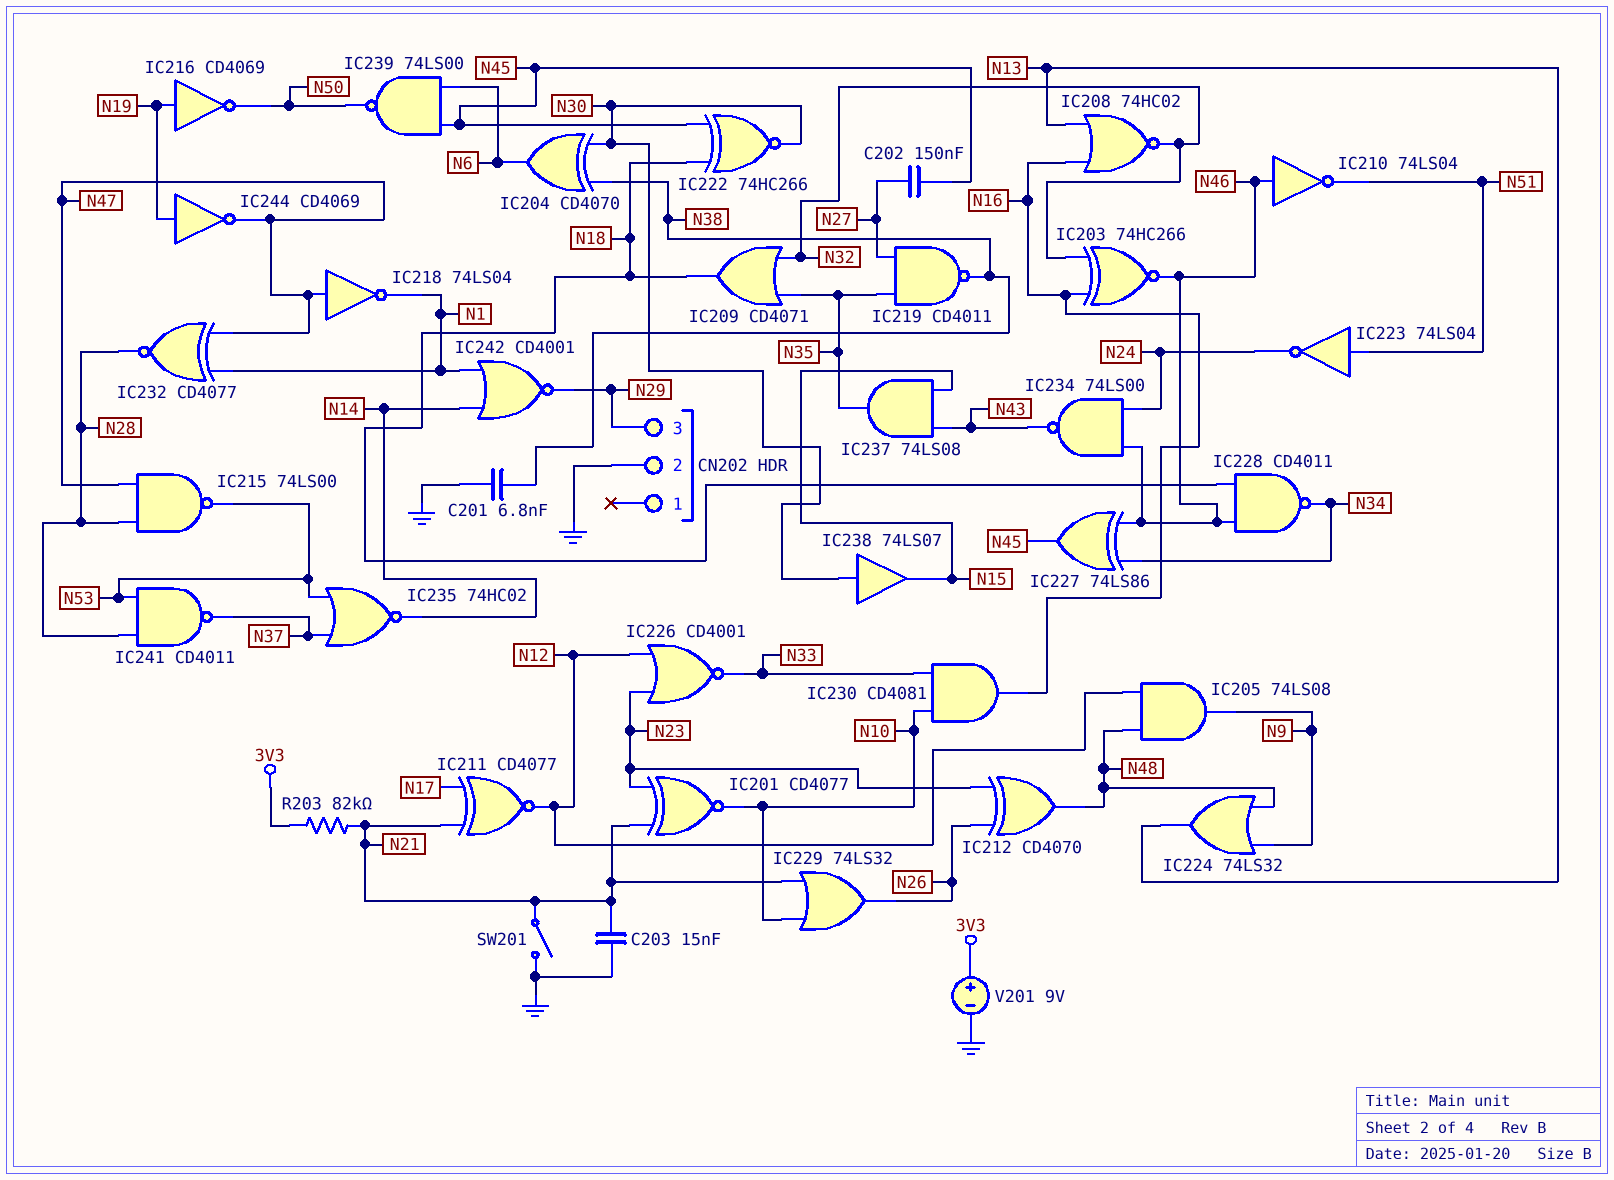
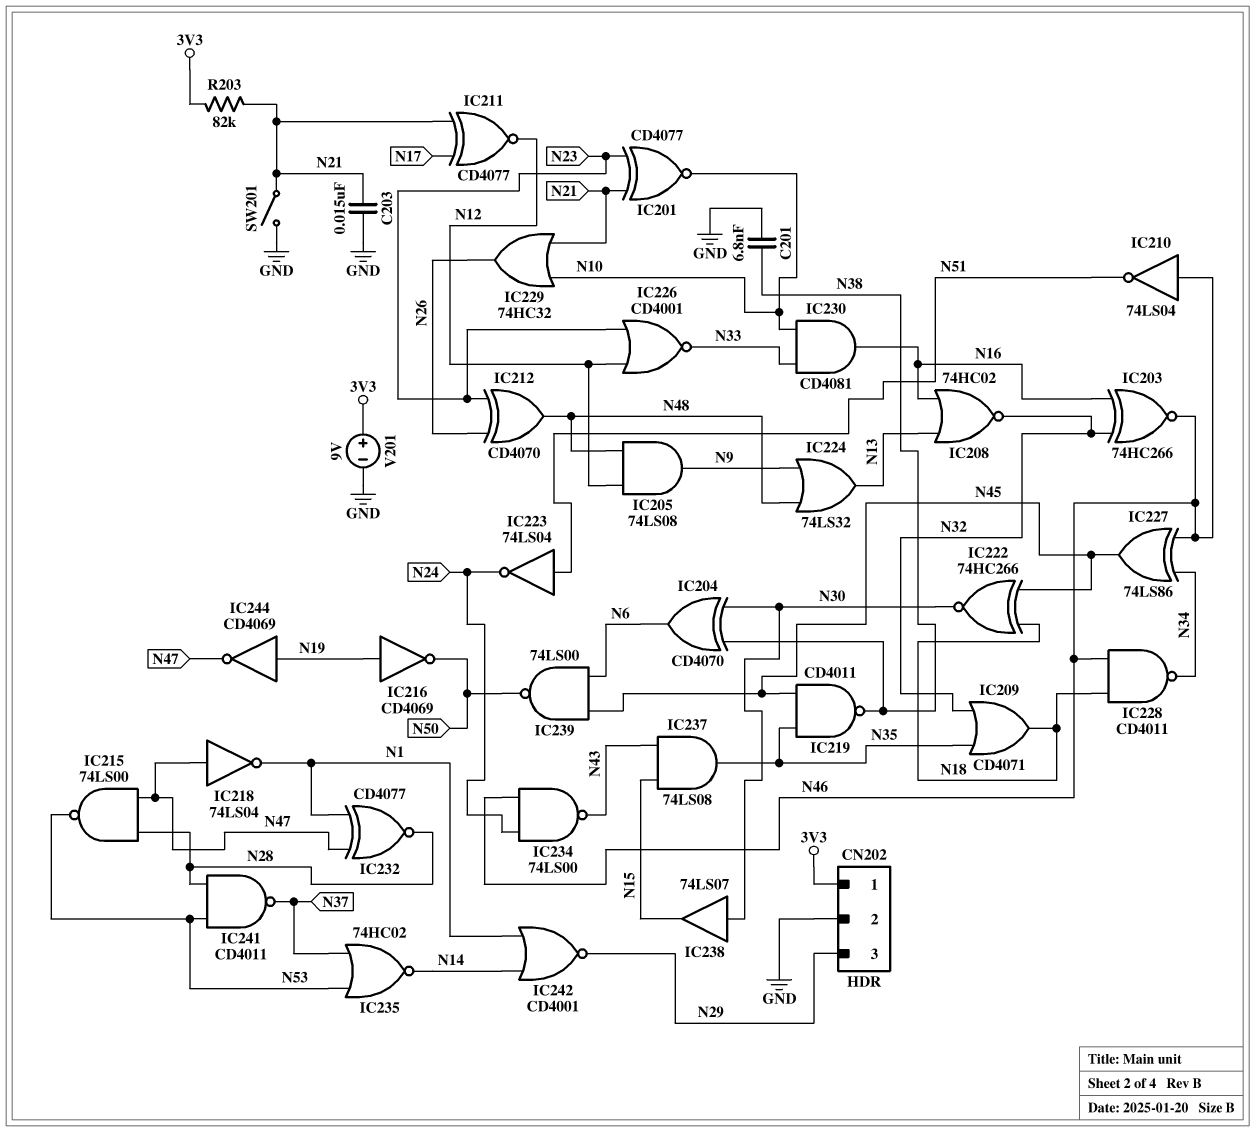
C202: 150nF (N27, N45) -> none
CN202 pin 1: none -> 3V3
IC219: NAND CD4011 (in N27, in N35, out N38) -> NAND CD4011 (in N35, in N45, out N38)
IC229: OR 74LS32 (in N10, in N21, out N26) -> OR 74HC32 (in N10, in N21, out N26)

